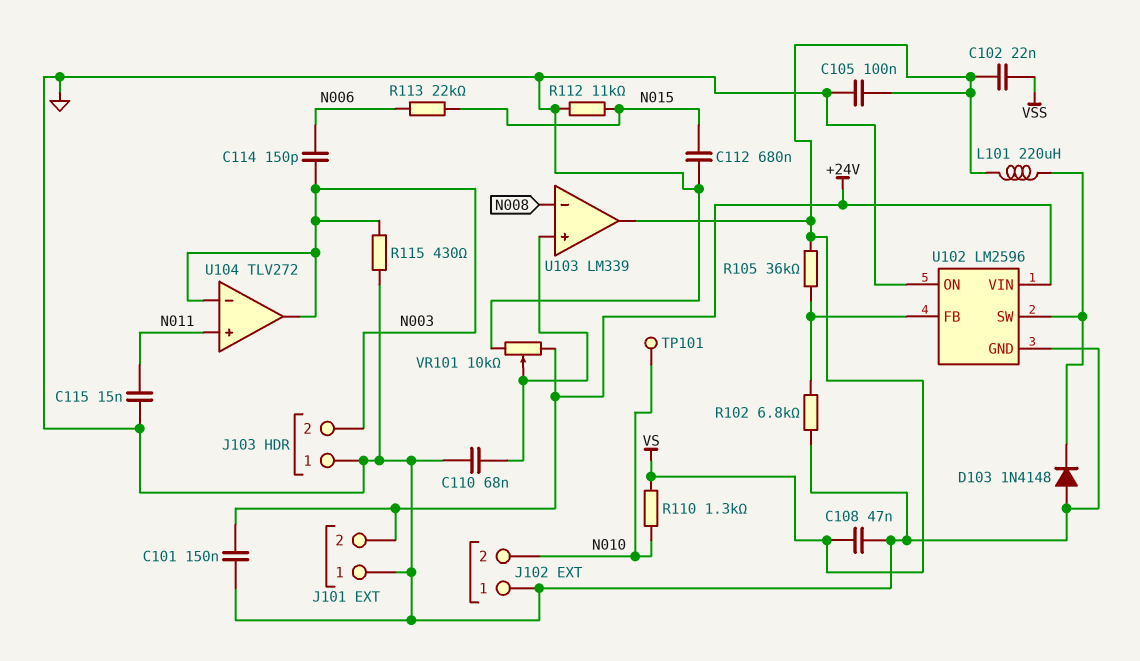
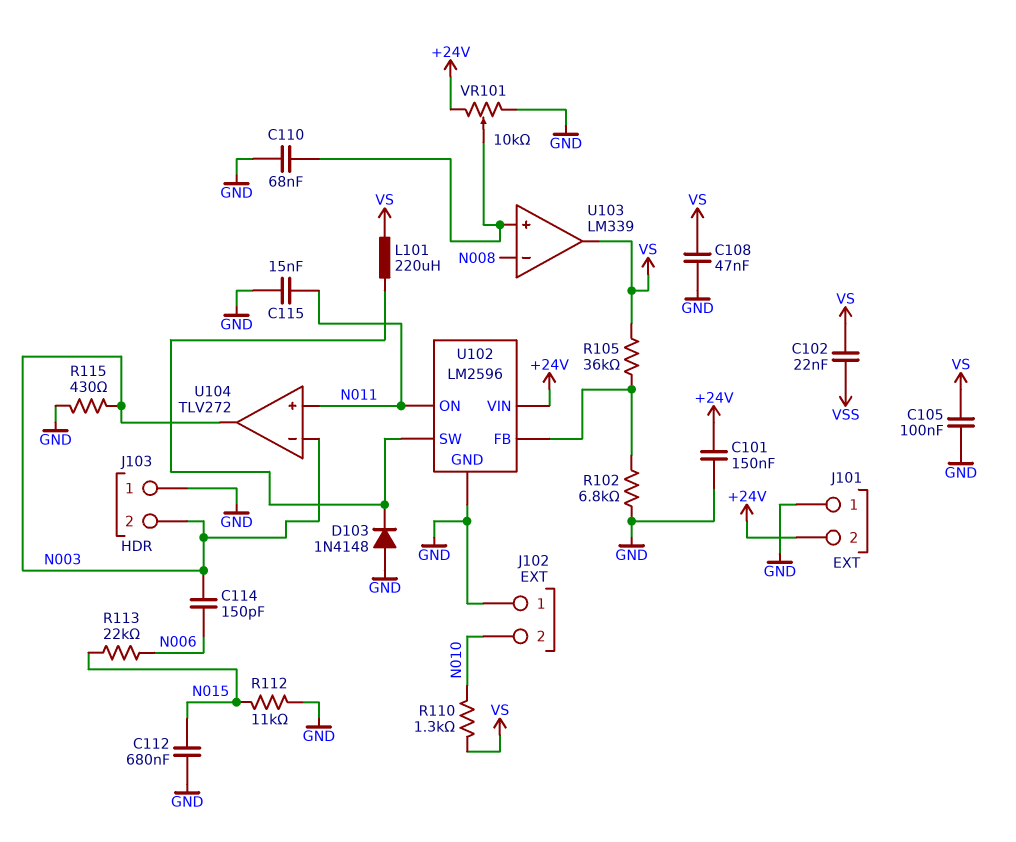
TP101: test point (N010) -> none
U102 pin ON: GND -> N011

